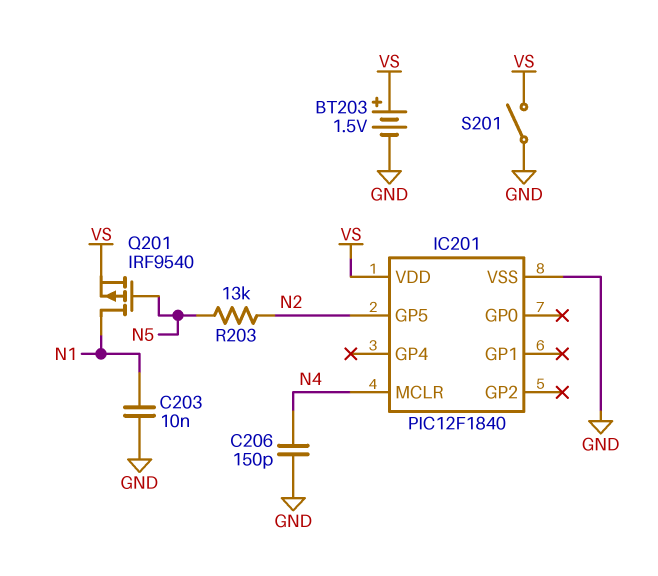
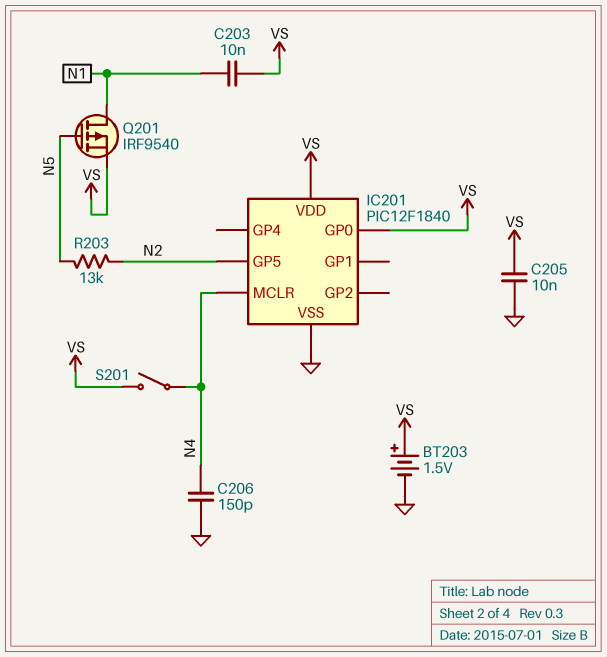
C203: 10nF (GND, N1) -> 10nF (N1, VS)
C205: none -> 10nF (GND, VS)
IC201 pin GP0: none -> VS
S201: switch (GND, VS) -> switch (N4, VS)

